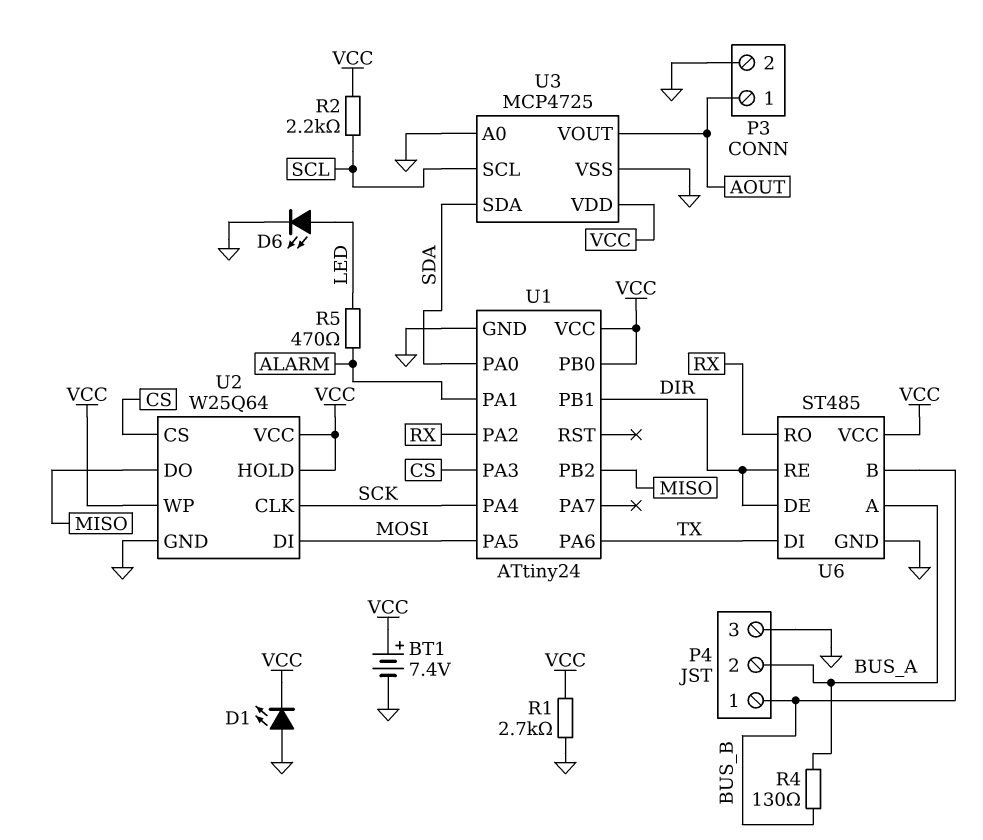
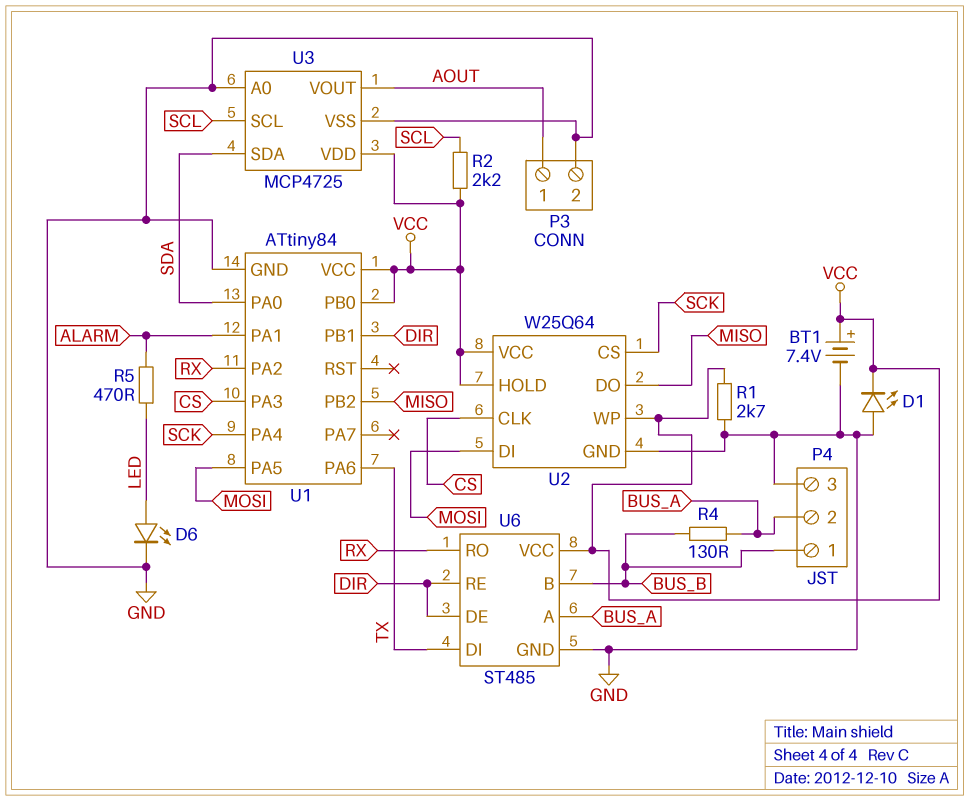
U1: ATtiny24 -> ATtiny84
U2 pin CLK: SCK -> CS
U2 pin CS: CS -> SCK

